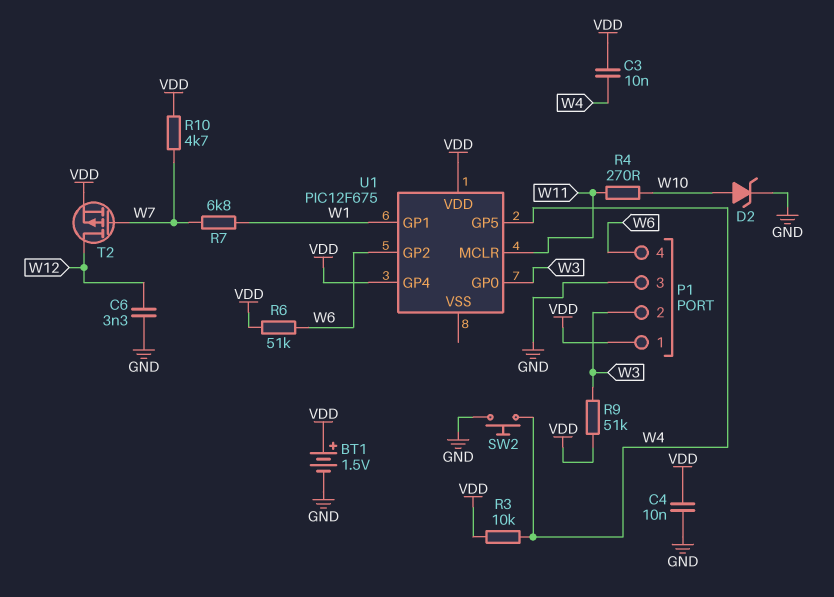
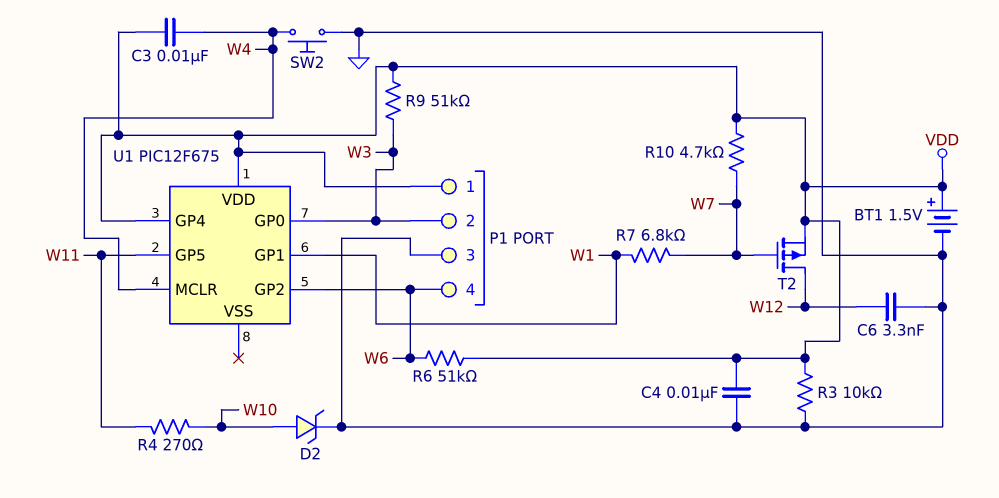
R3: 10k (VDD, W4) -> 10k (GND, VDD)
U1 pin GP5: W4 -> W11
U1 pin MCLR: W11 -> W4

